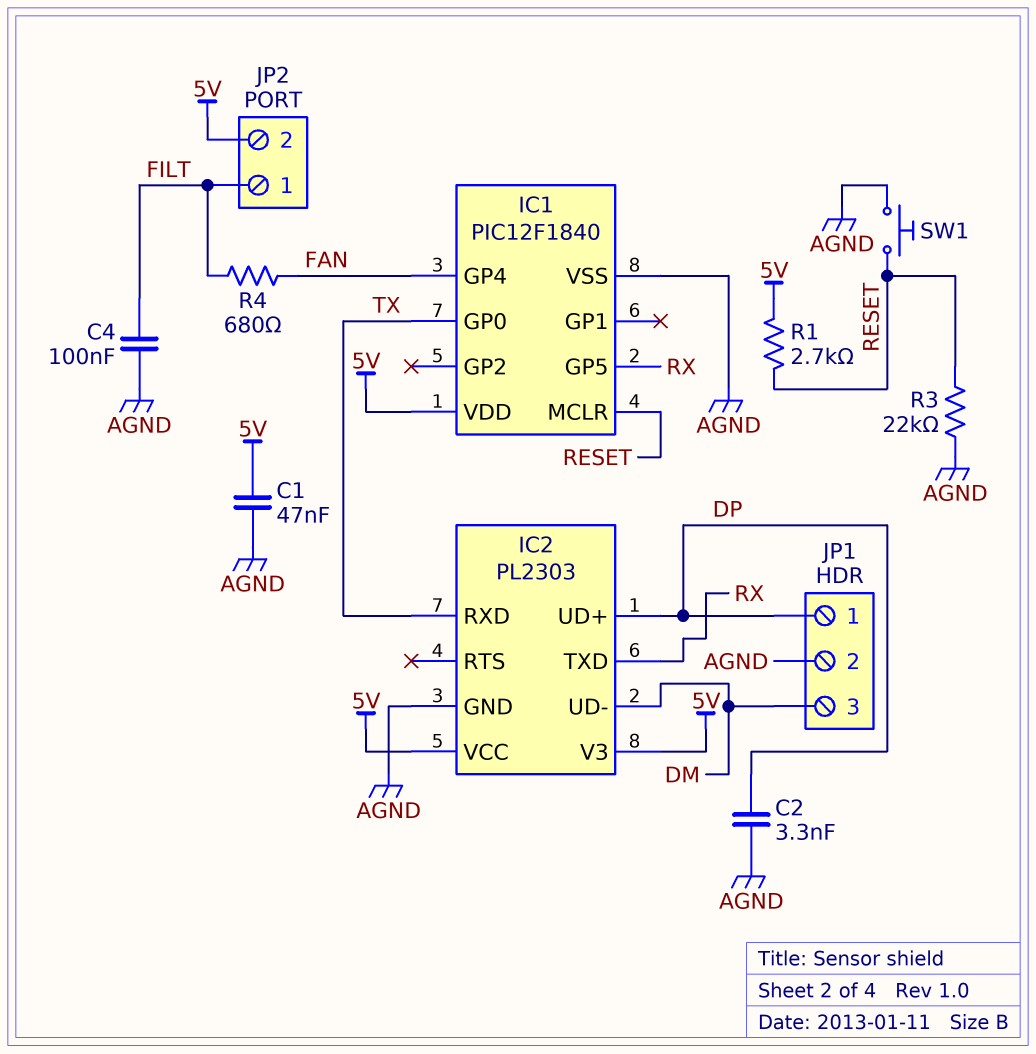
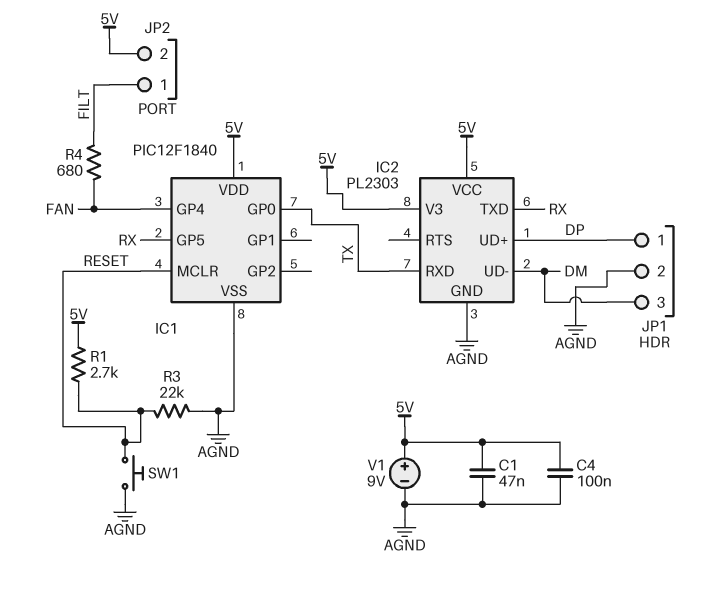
C2: 3.3nF (AGND, DP) -> none
C4: 100nF (AGND, FILT) -> 100nF (5V, AGND)
V1: none -> 9V (plus 5V, minus AGND)

